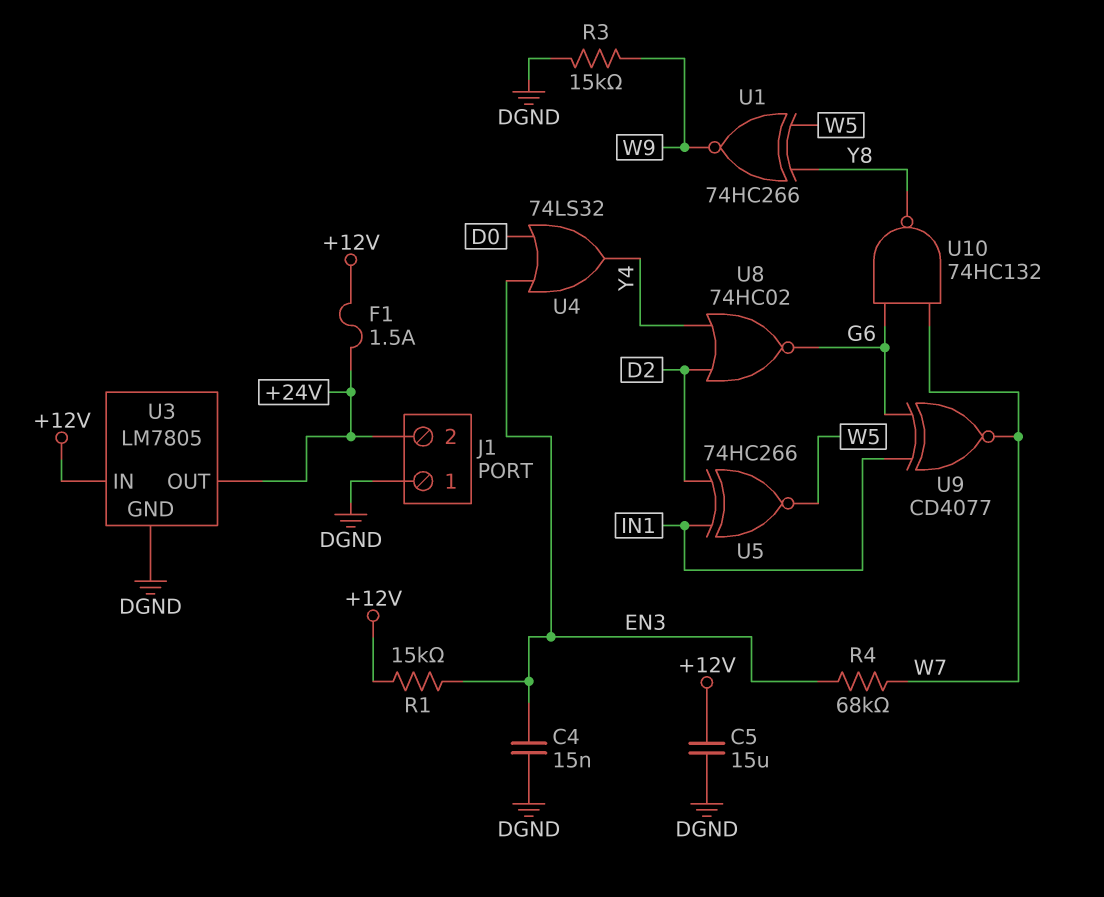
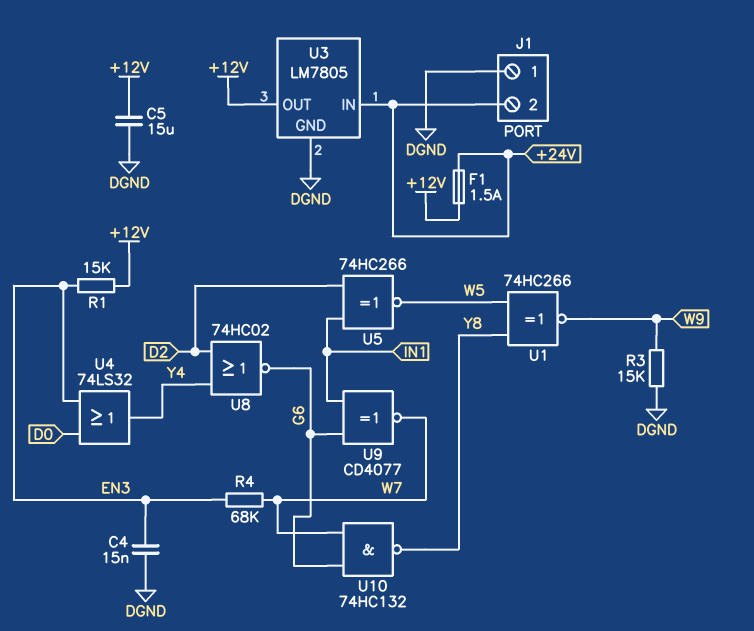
U3 pin IN: +12V -> +24V
U3 pin OUT: +24V -> +12V

